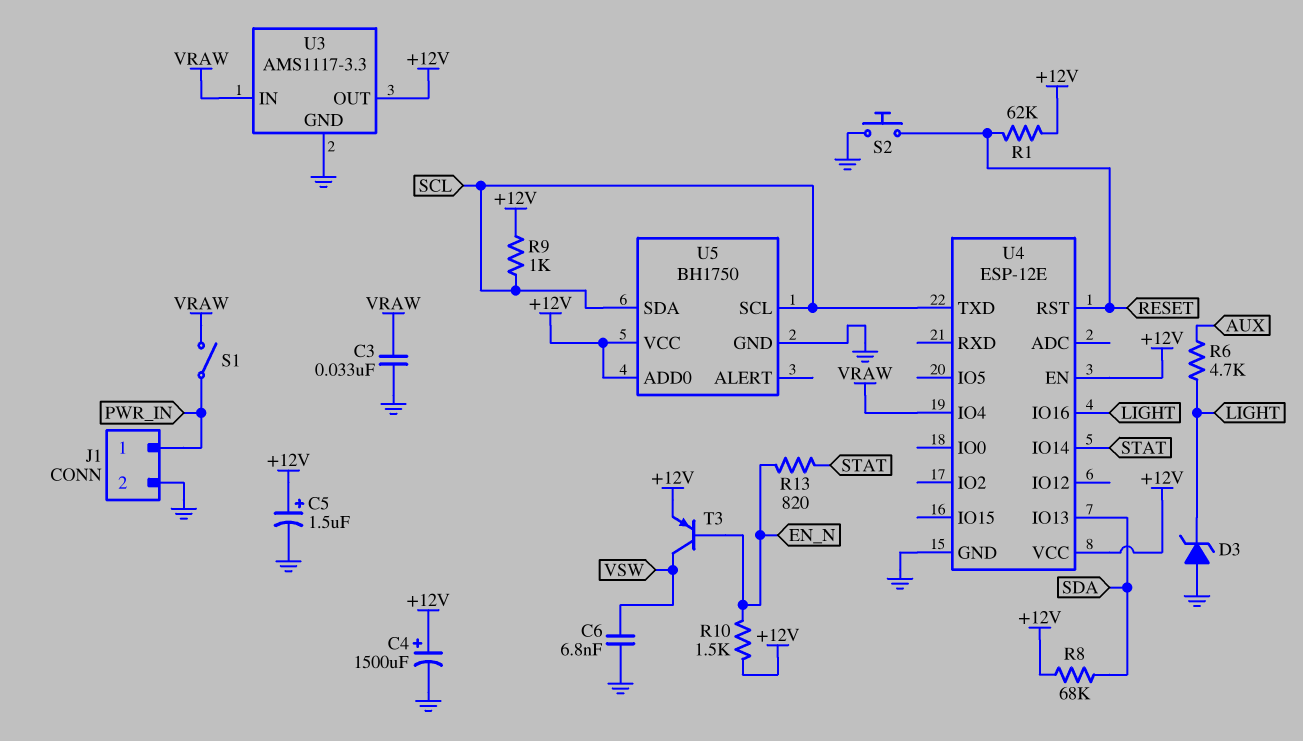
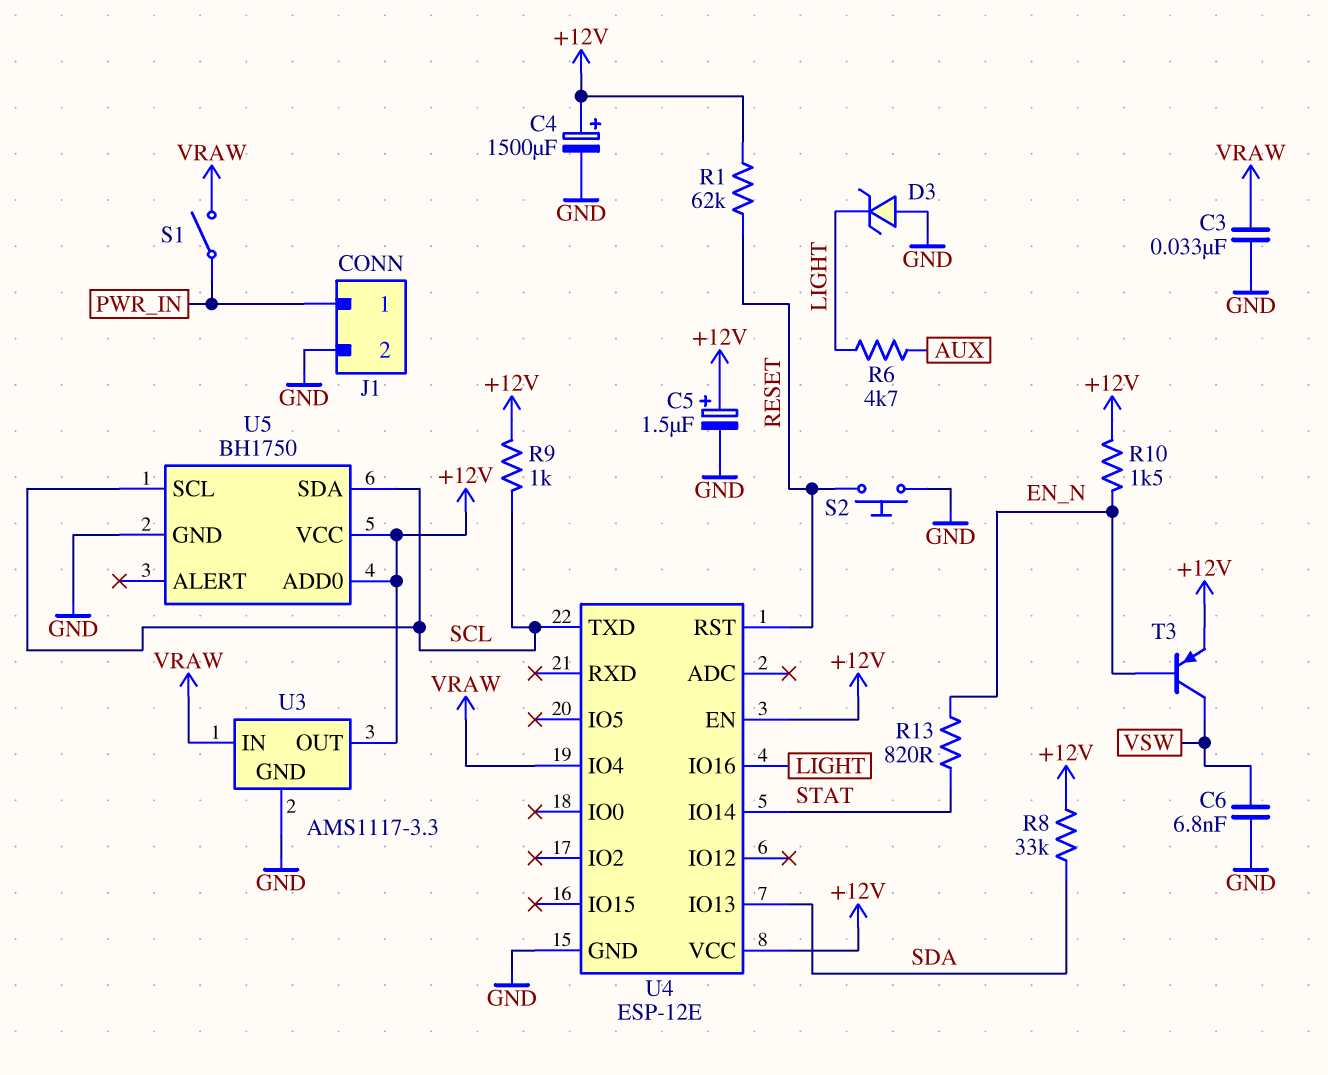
R8: 68k (+12V, SDA) -> 33k (+12V, SDA)

